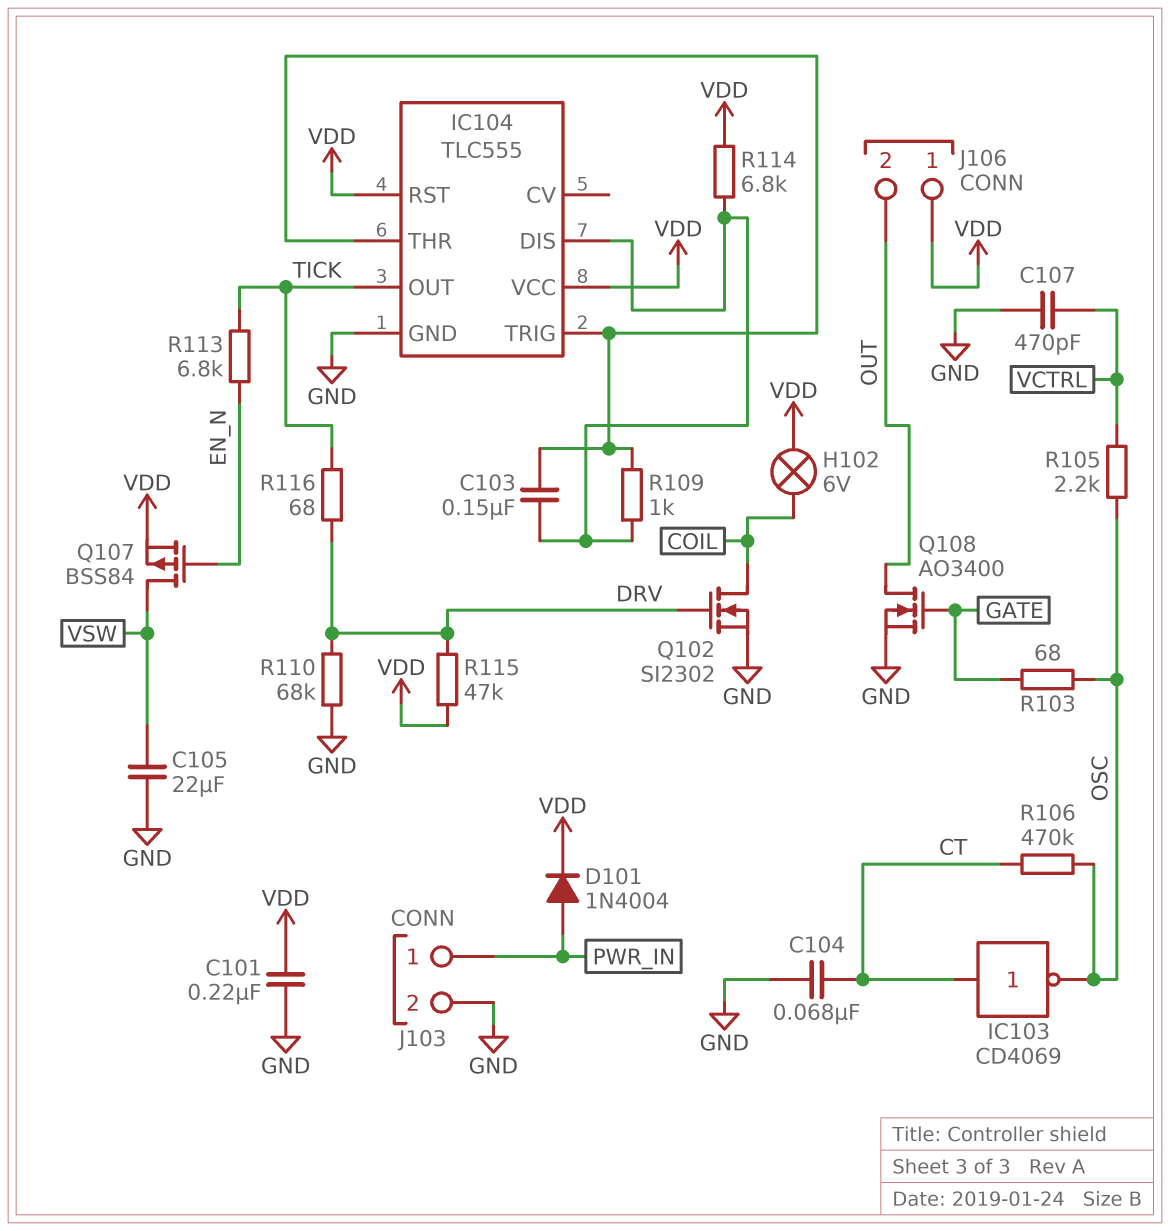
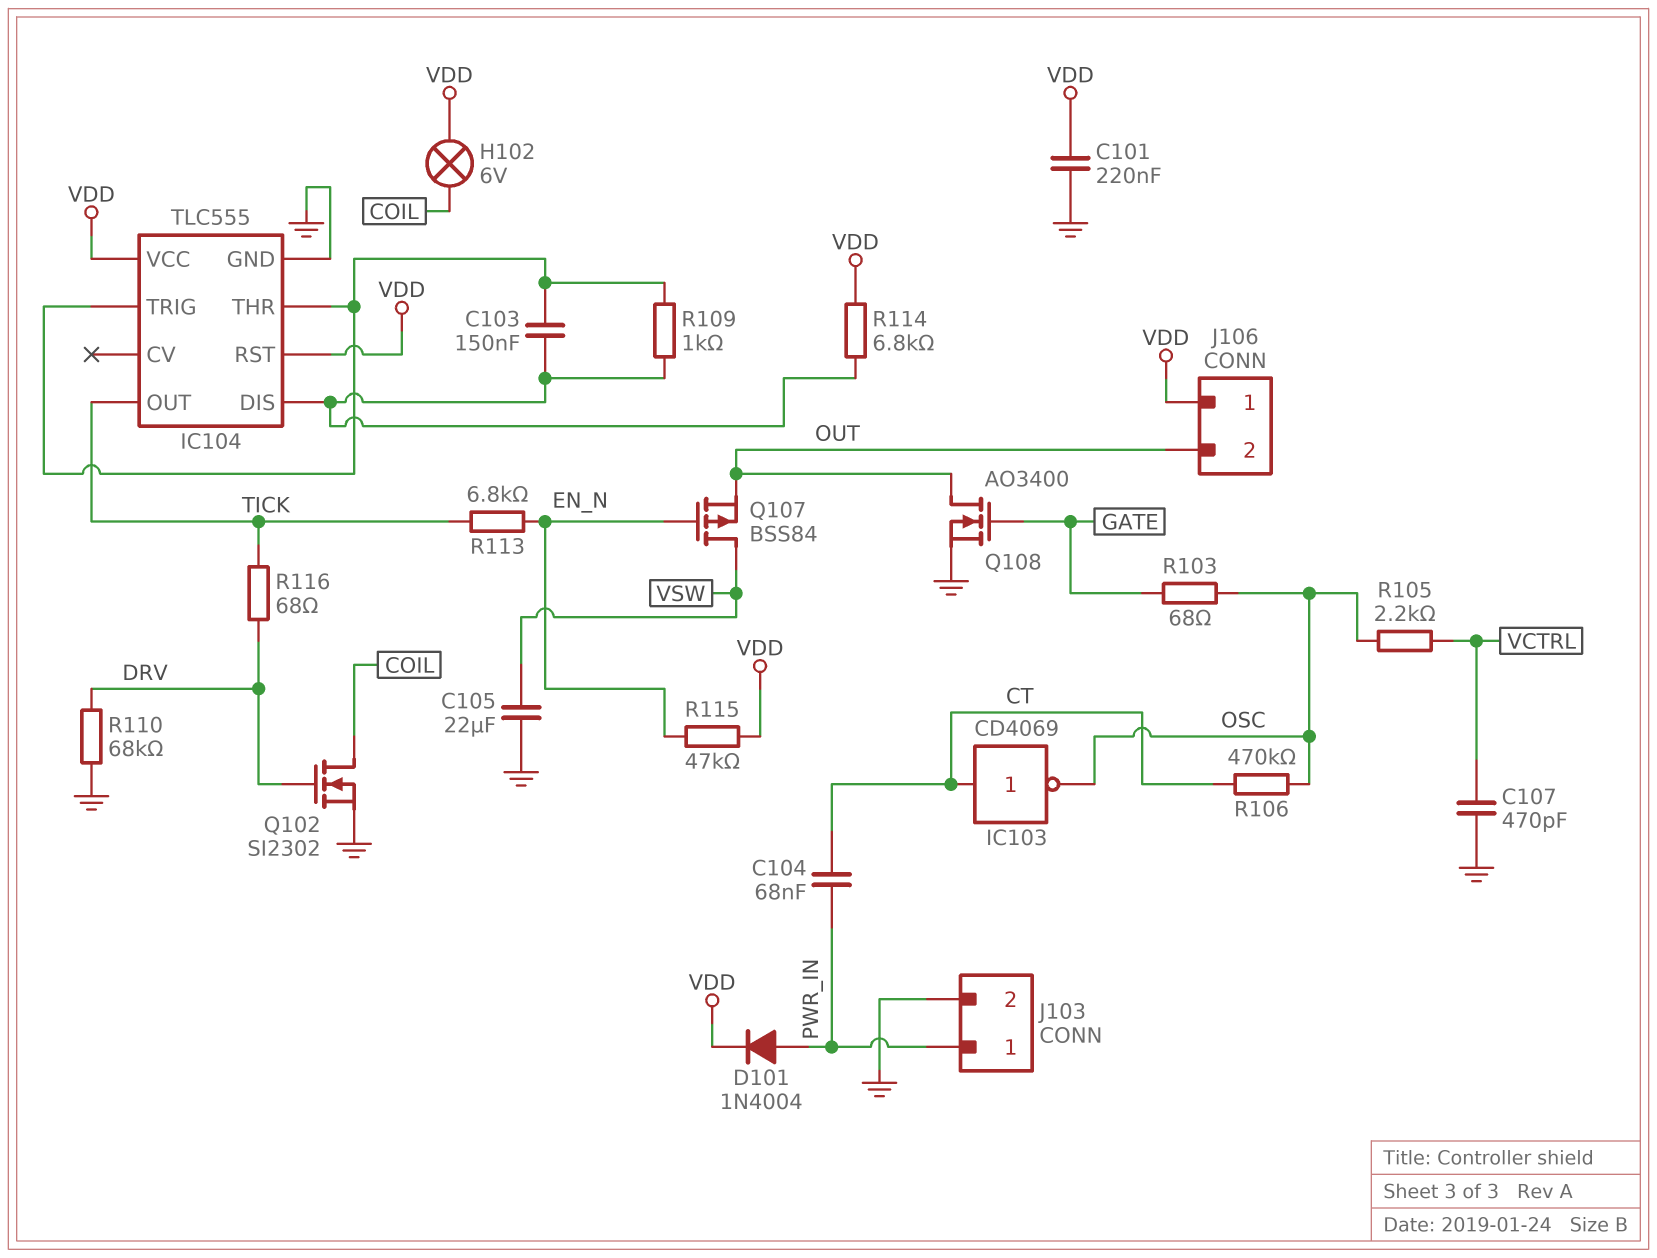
C104: 68nF (CT, GND) -> 68nF (CT, PWR_IN)
Q107: PMOS BSS84 (G EN_N, D VSW, S VDD) -> PMOS BSS84 (G EN_N, D VSW, S OUT)
R115: 47k (DRV, VDD) -> 47k (EN_N, VDD)

